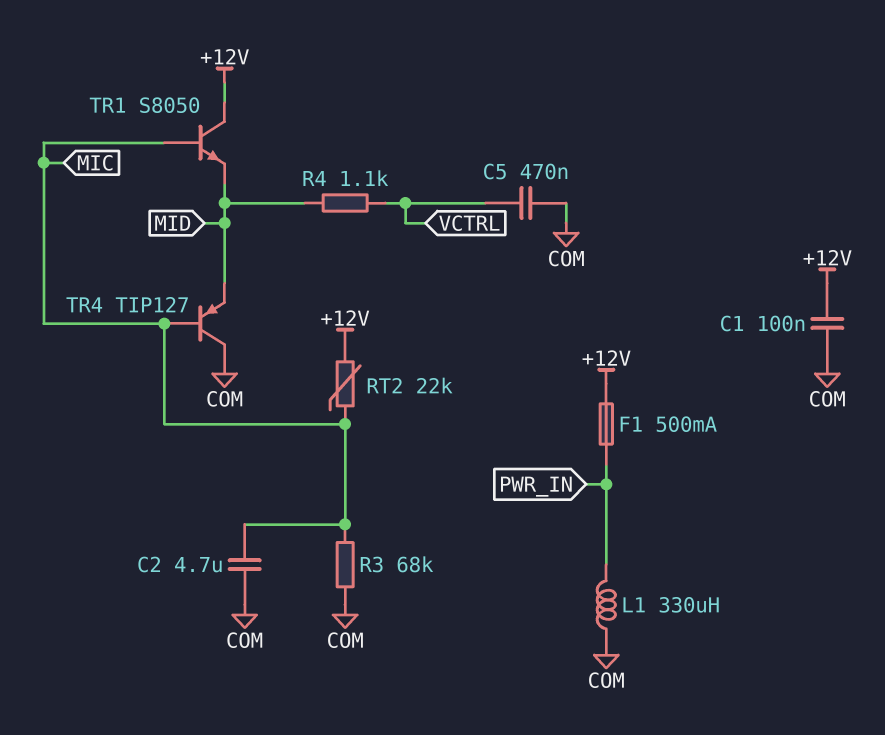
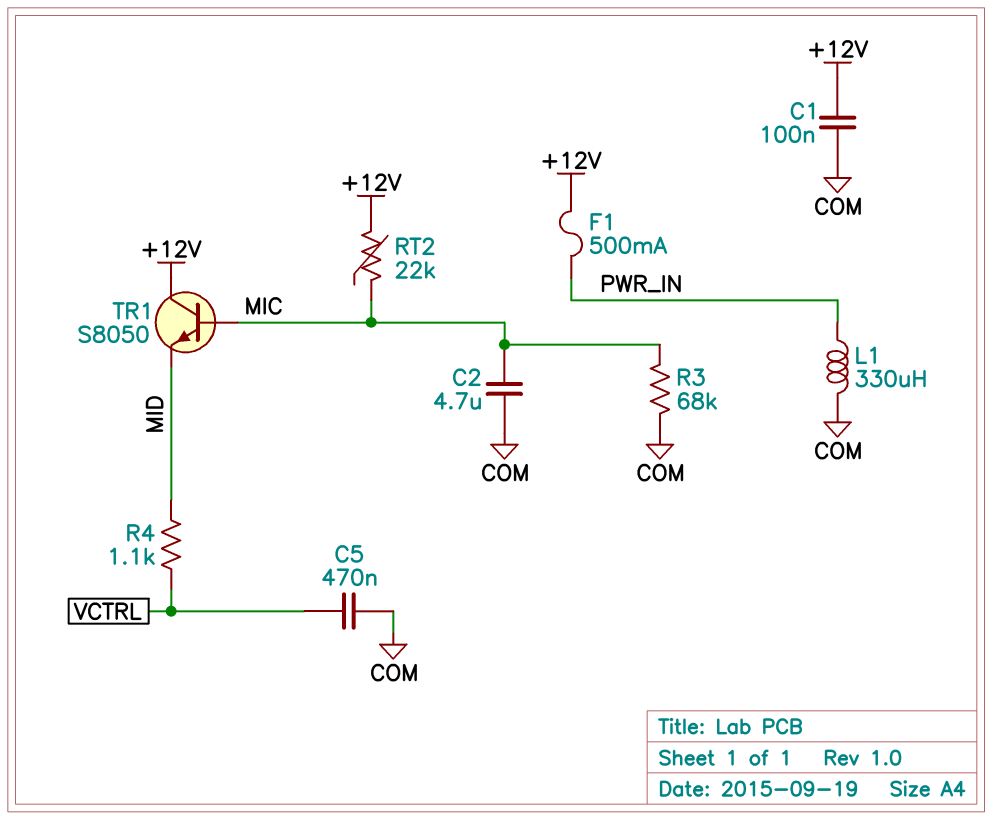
TR4: PNP TIP127 (B MIC, C COM, E MID) -> none

